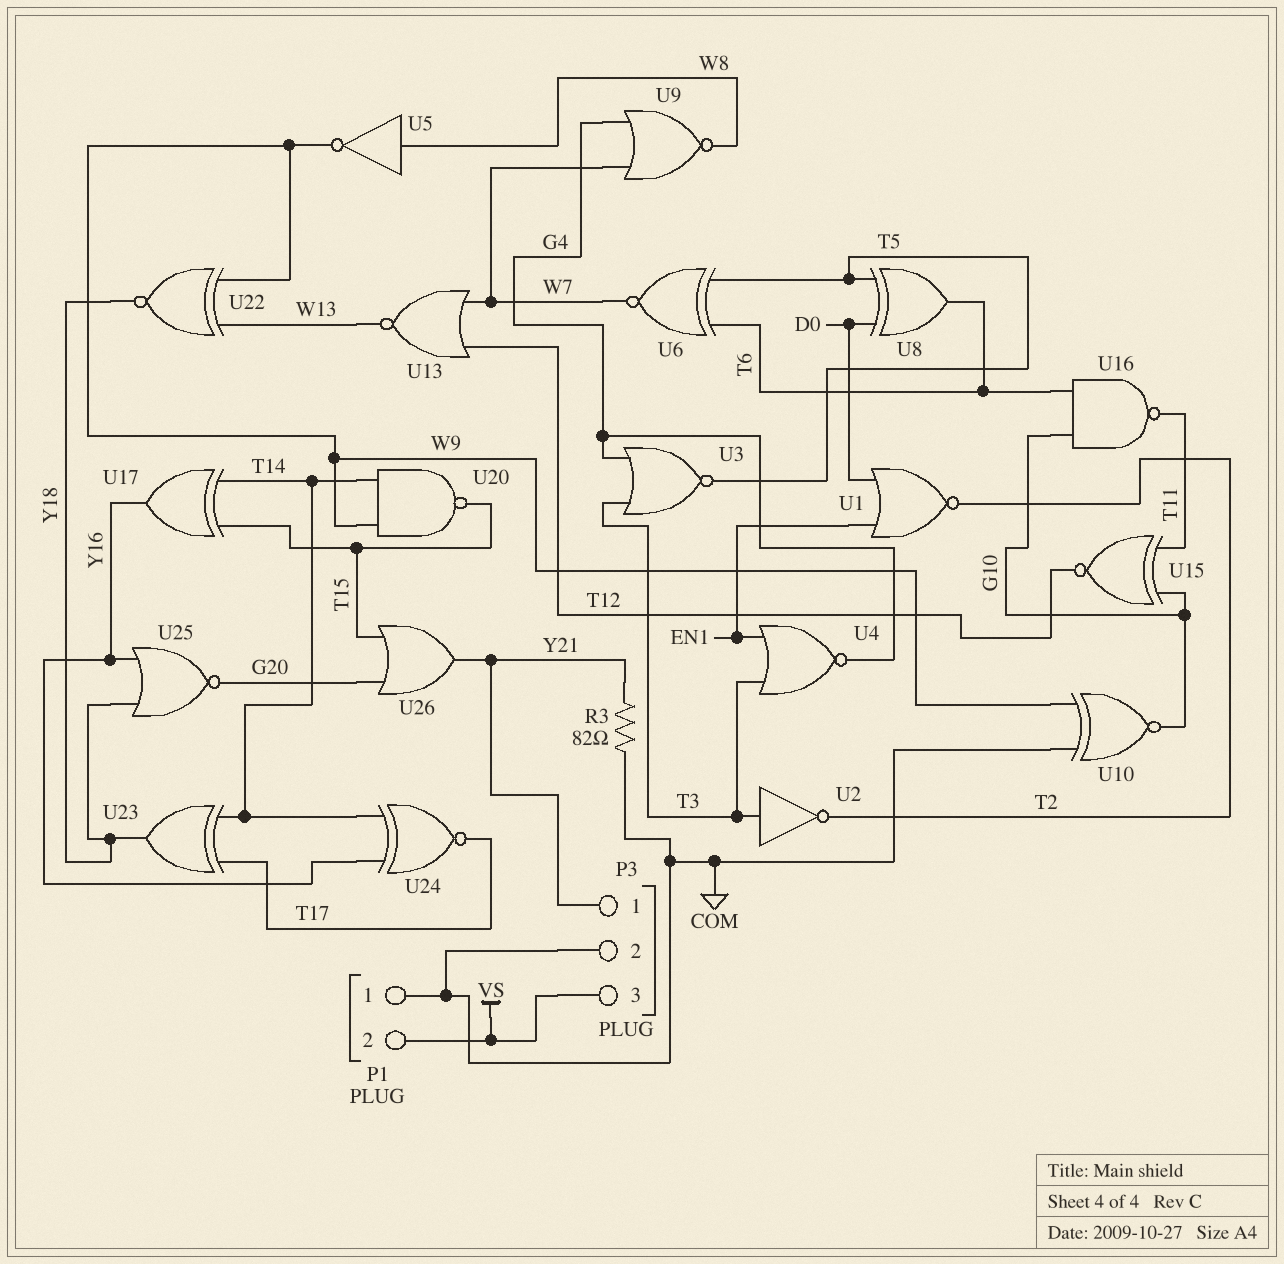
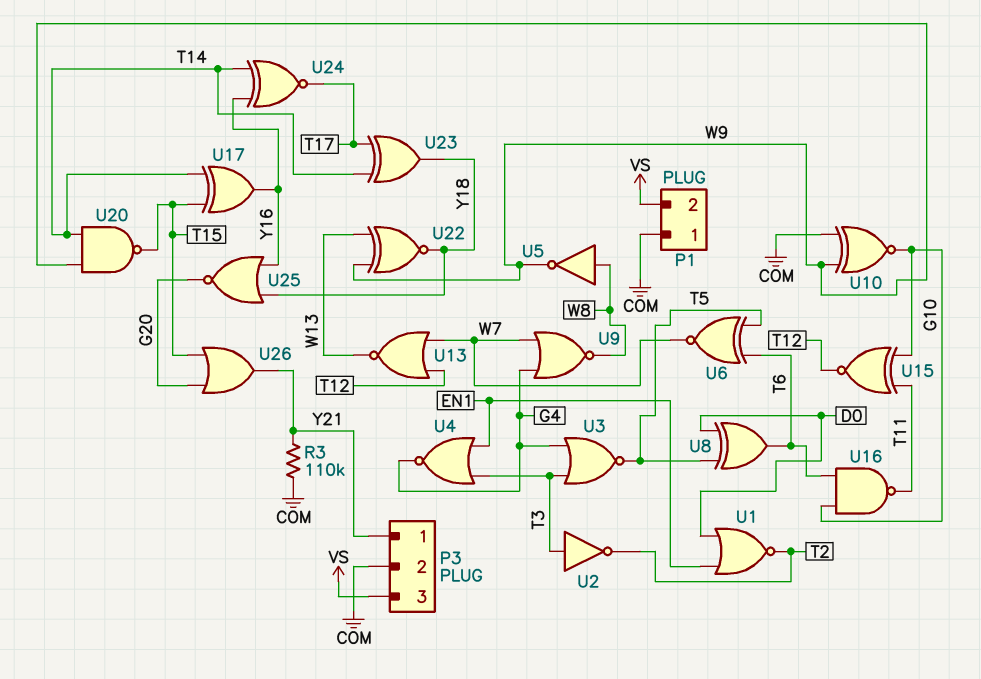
R3: 82 (COM, Y21) -> 110k (COM, Y21)

